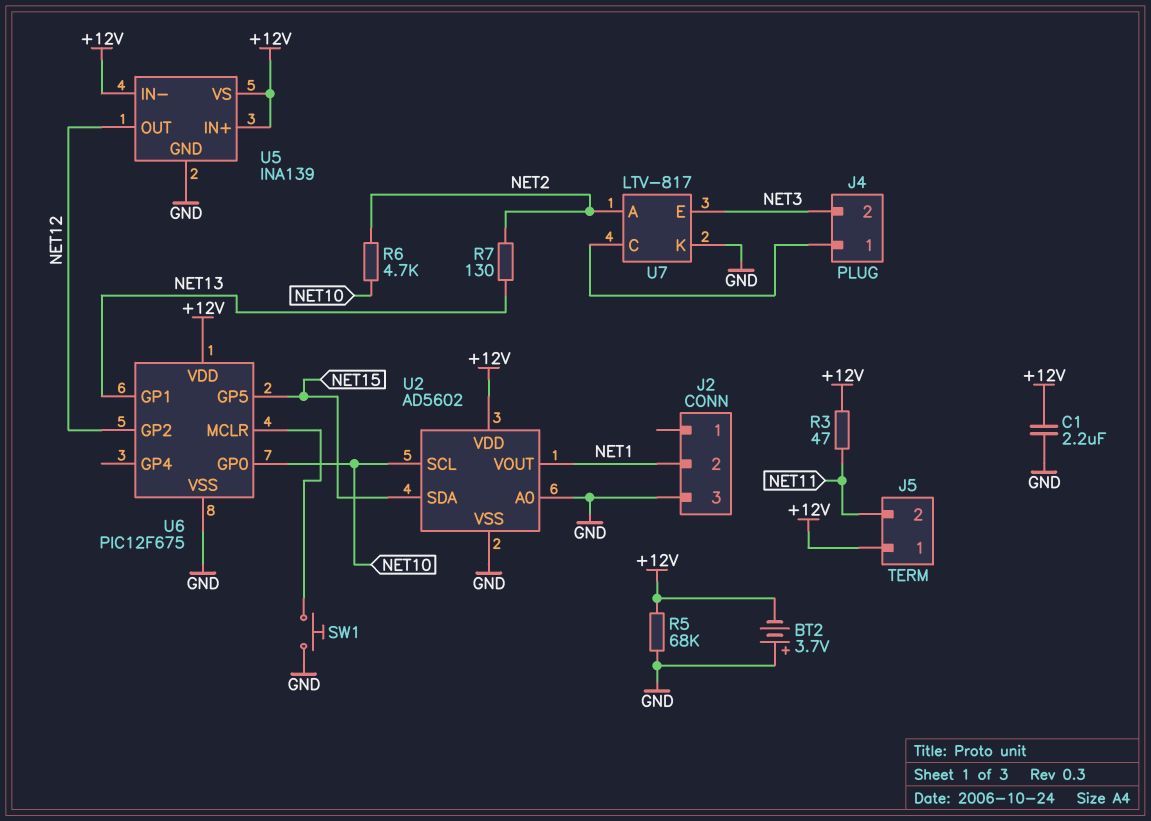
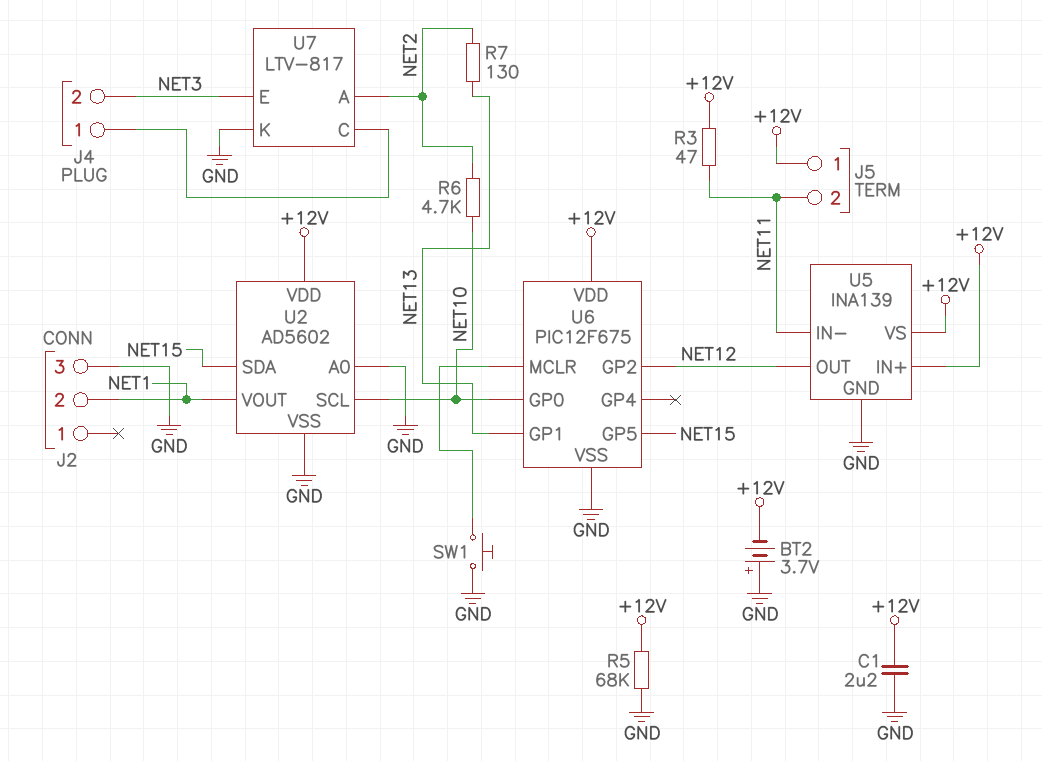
U5 pin IN-: +12V -> NET11

